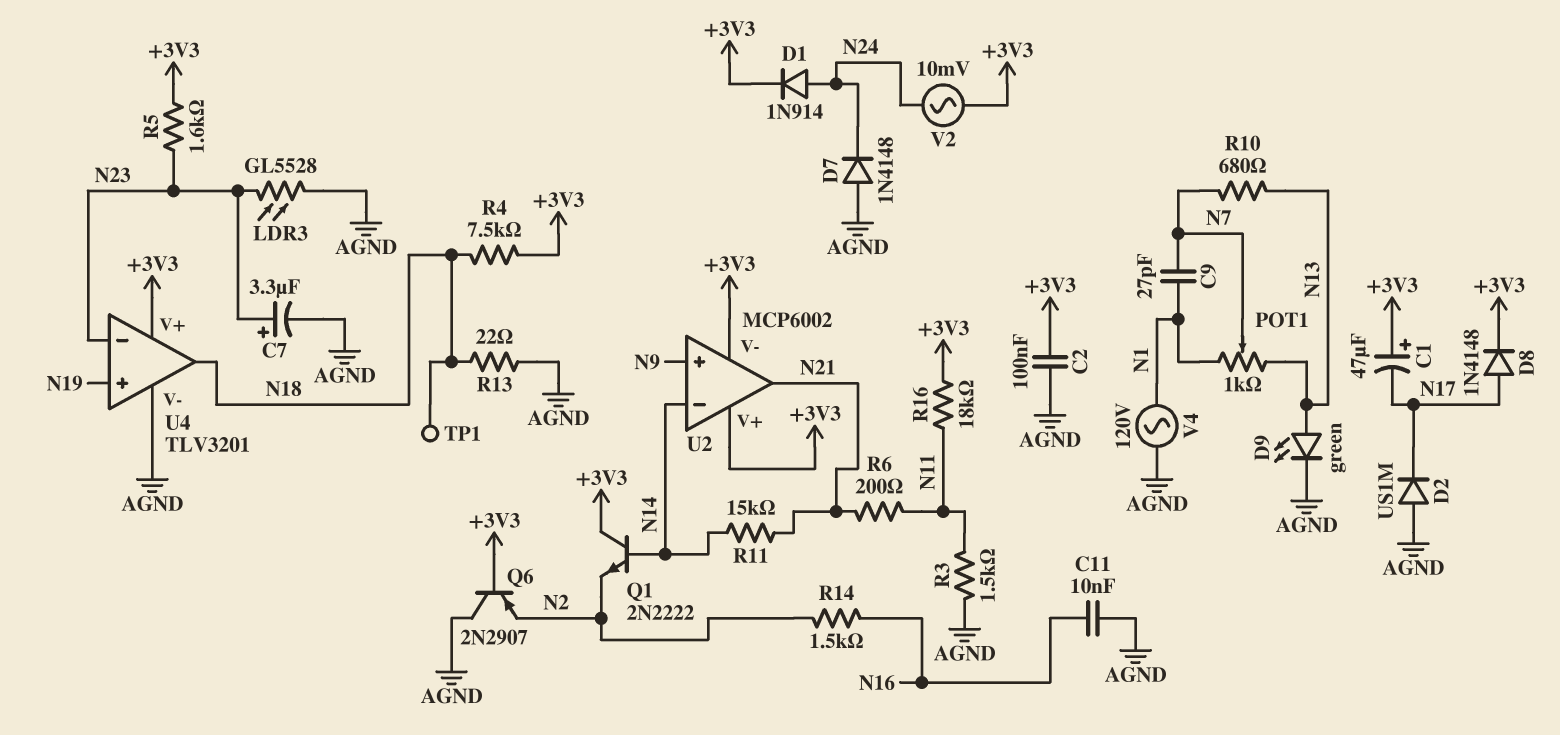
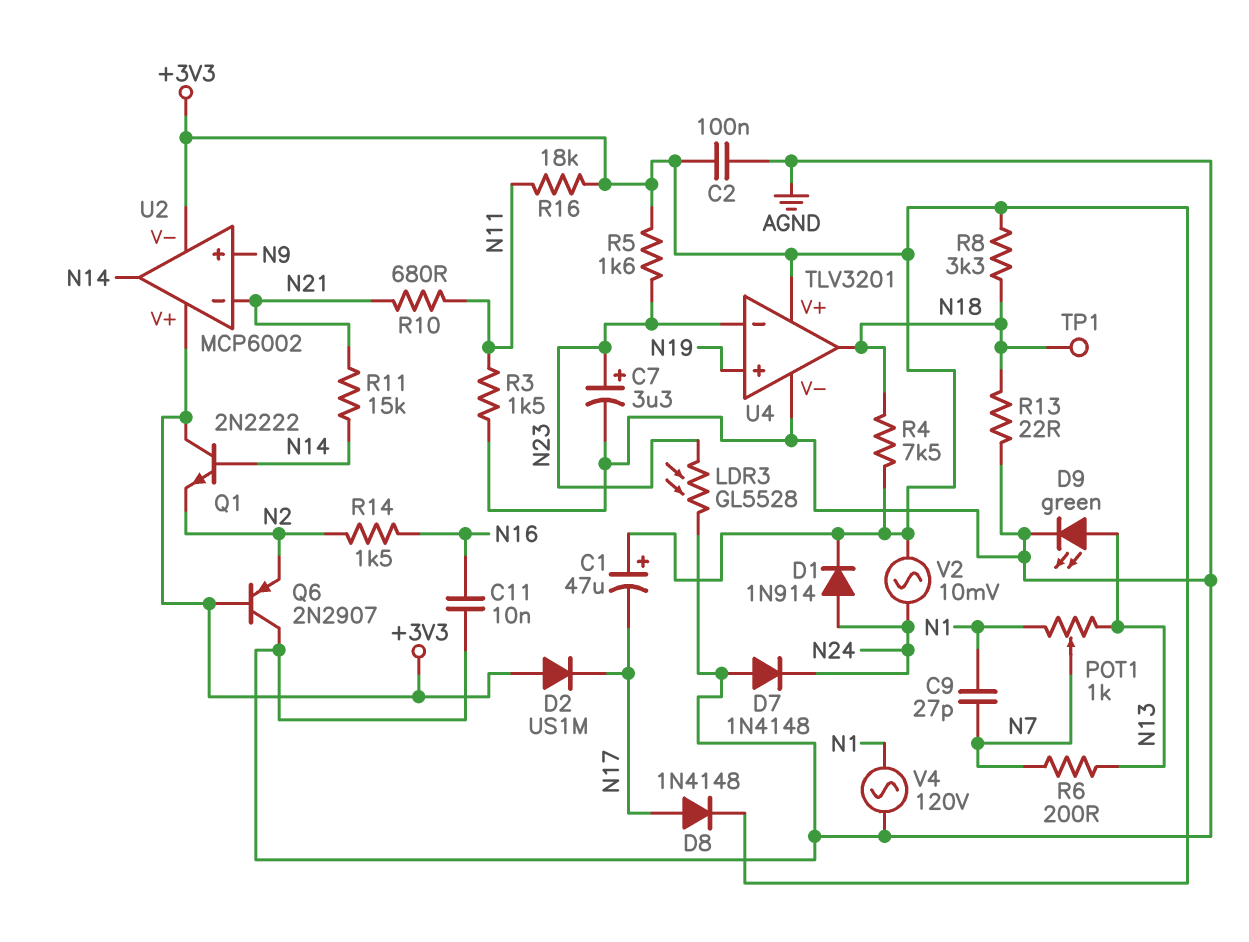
D2: diode US1M (A AGND, K N17) -> diode US1M (A +3V3, K N17)
R6: 200 (N11, N21) -> 200 (N7, N13)
R8: none -> 3.3k (+3V3, N18)
R10: 680 (N7, N13) -> 680 (N11, N21)
U2 pin in-: N14 -> N21
U2 pin out: N21 -> N14

